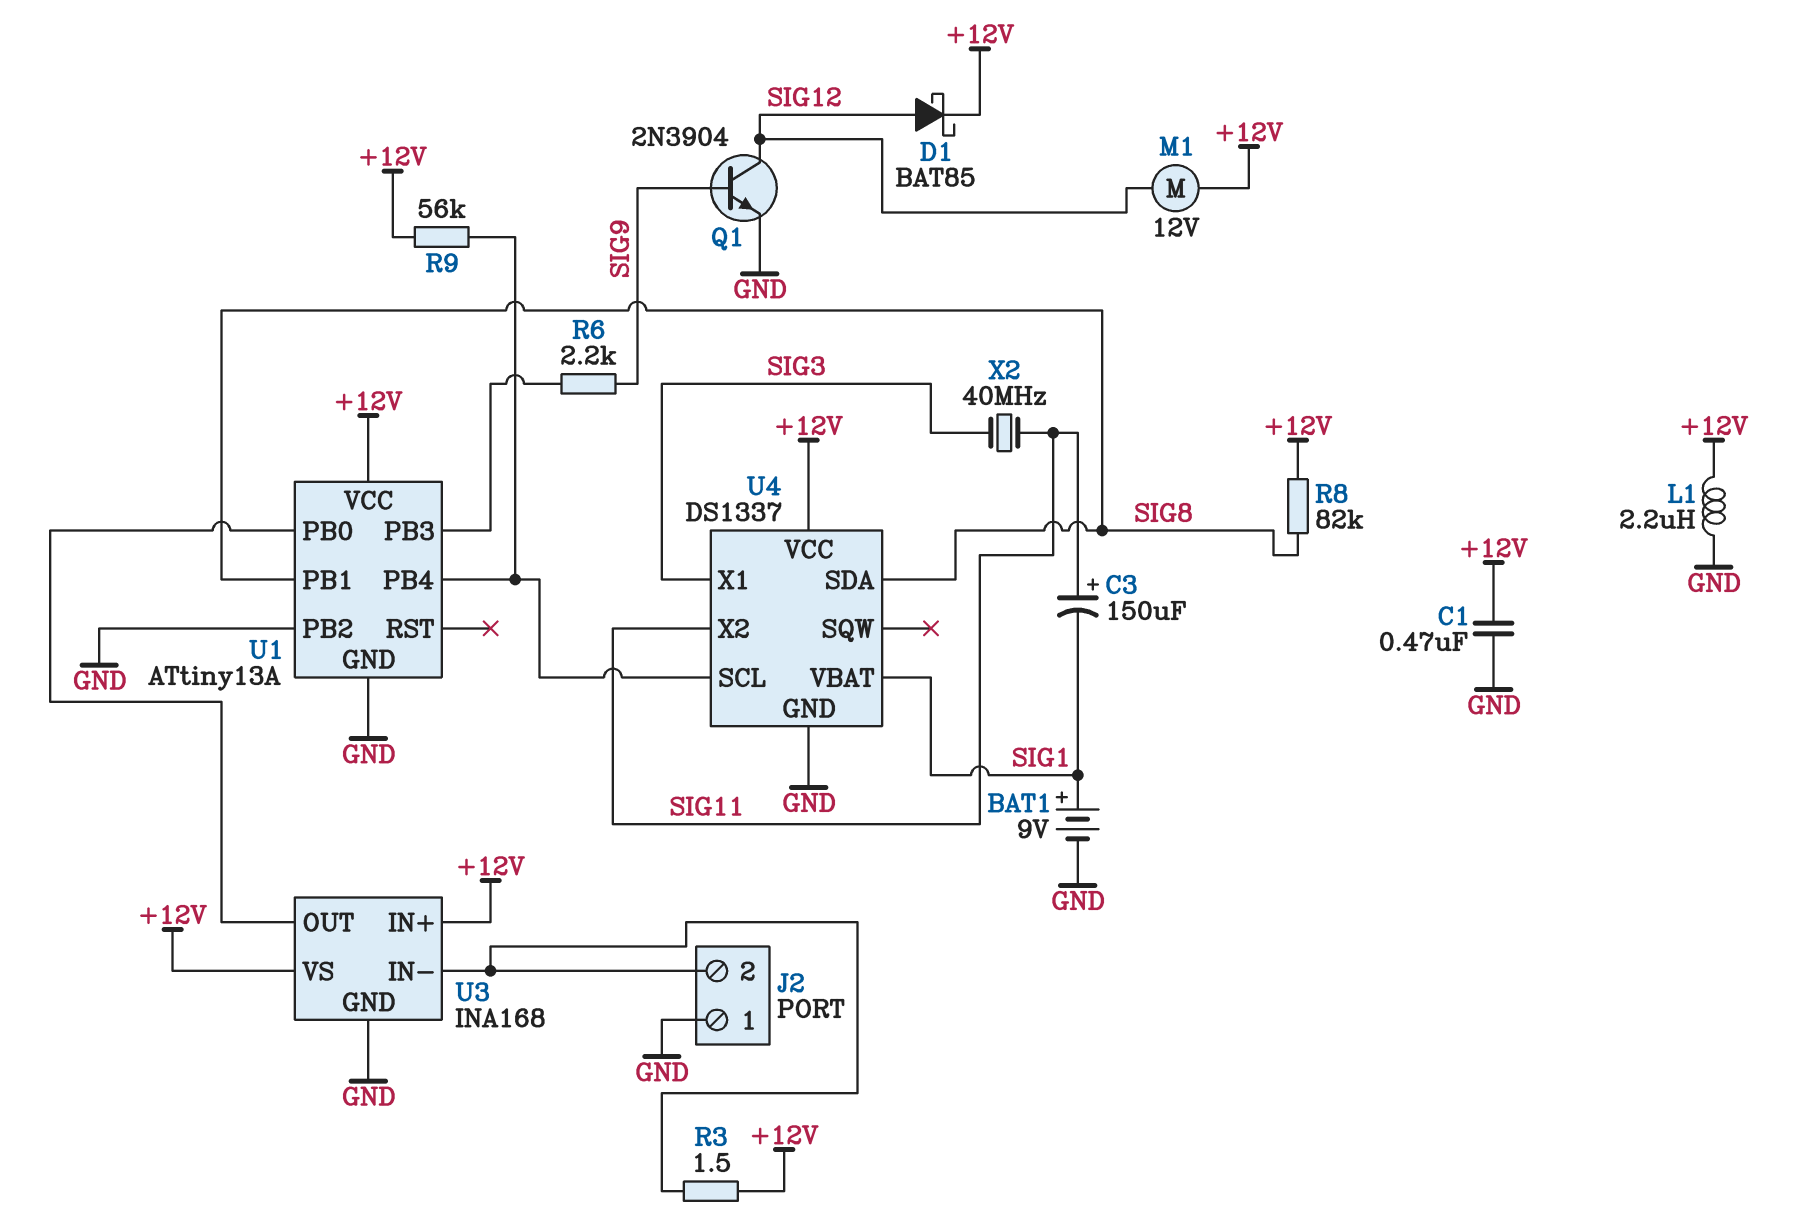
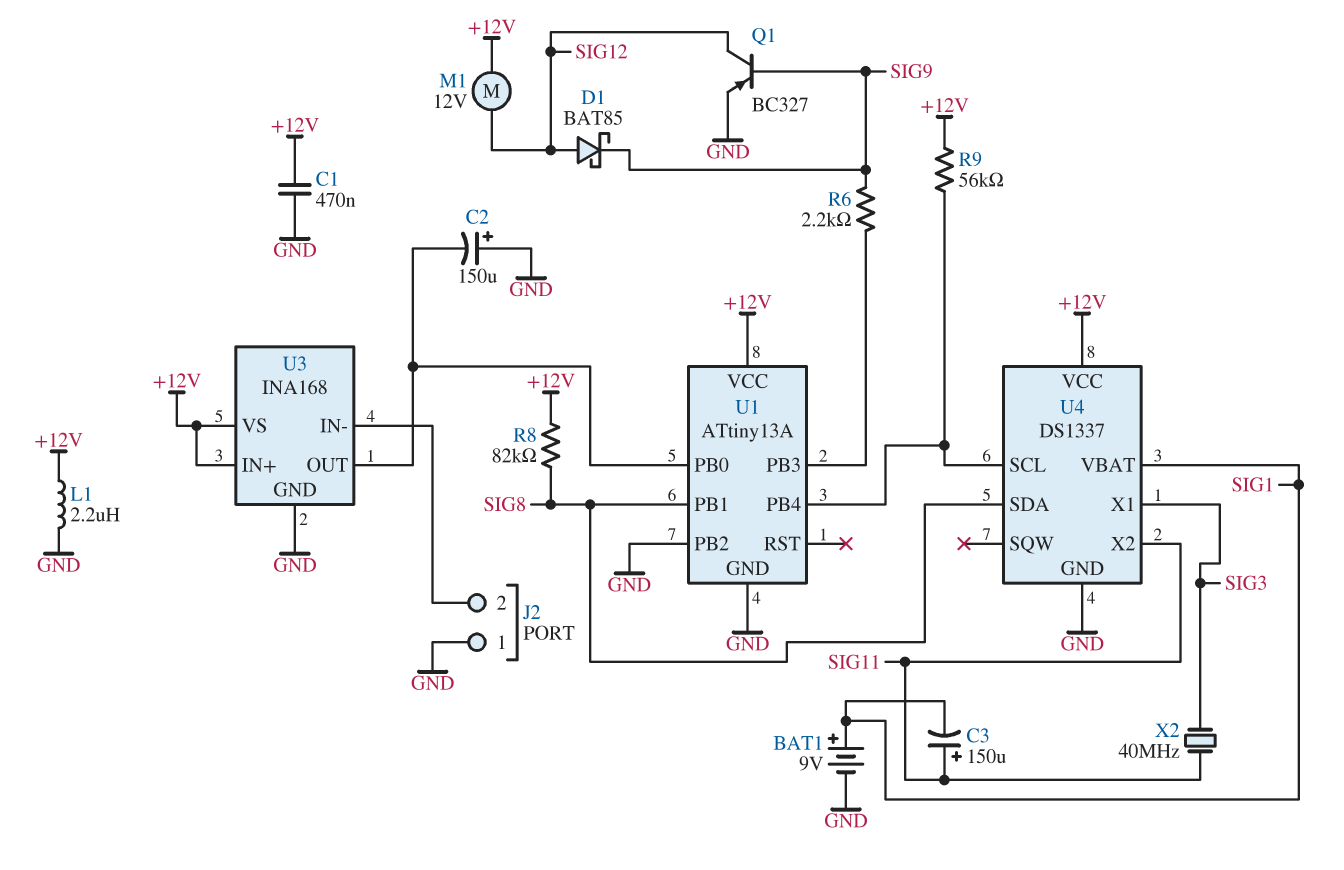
C2: none -> 150uF (plus GND, minus U1/PB0)
D1: schottky BAT85 (A SIG12, K +12V) -> schottky BAT85 (A SIG12, K SIG9)
Q1: NPN 2N3904 (B SIG9, C SIG12, E GND) -> PNP BC327 (B SIG9, C SIG12, E GND)
R3: 1.5 (+12V, J2/2) -> none

